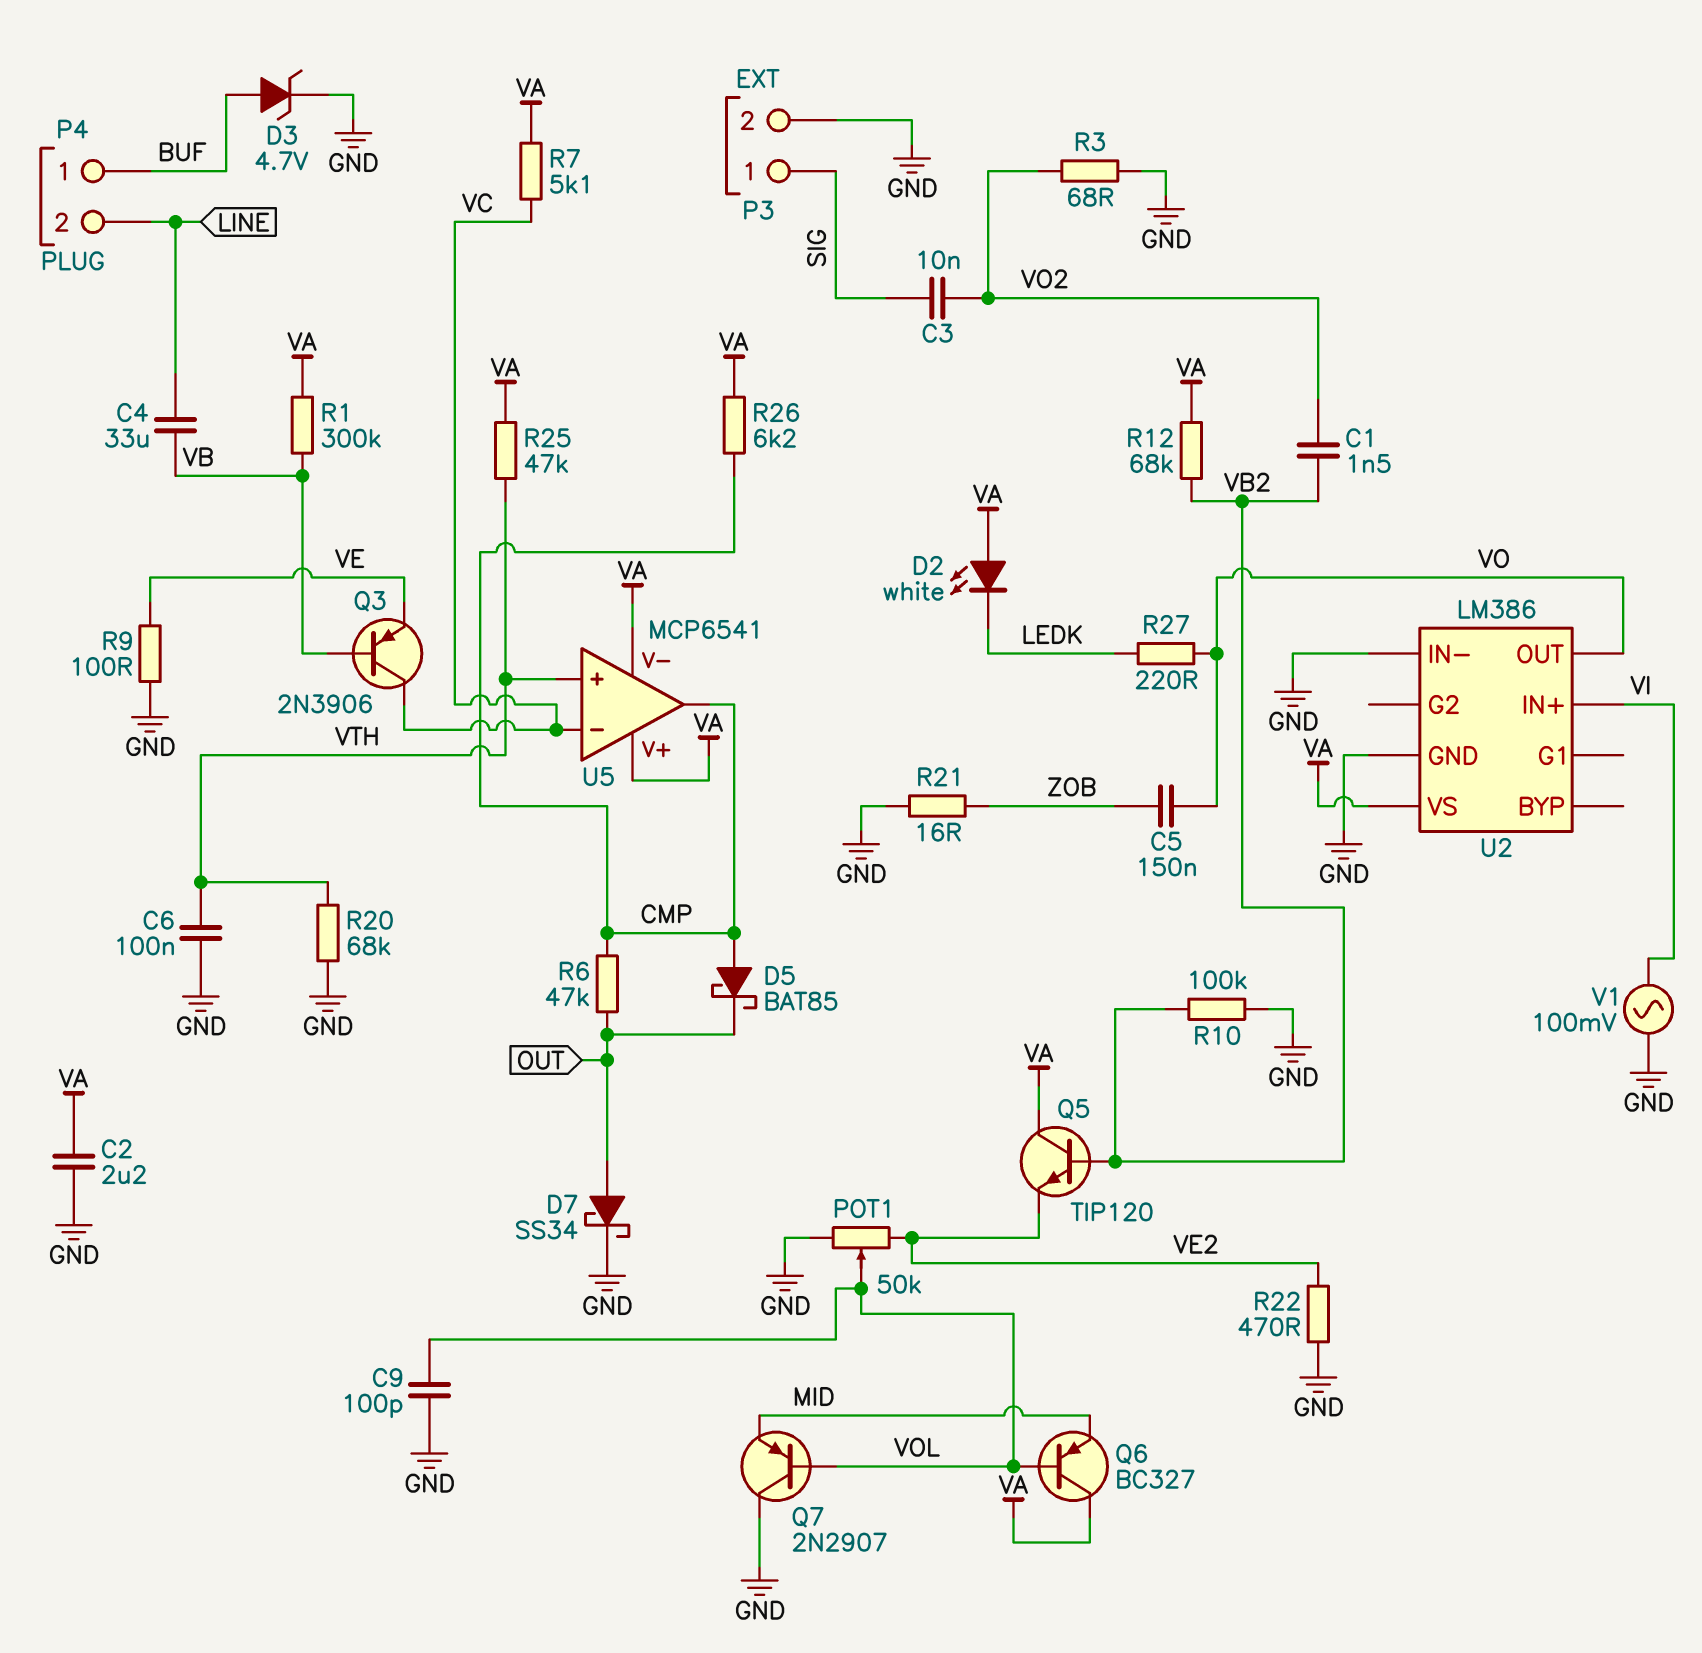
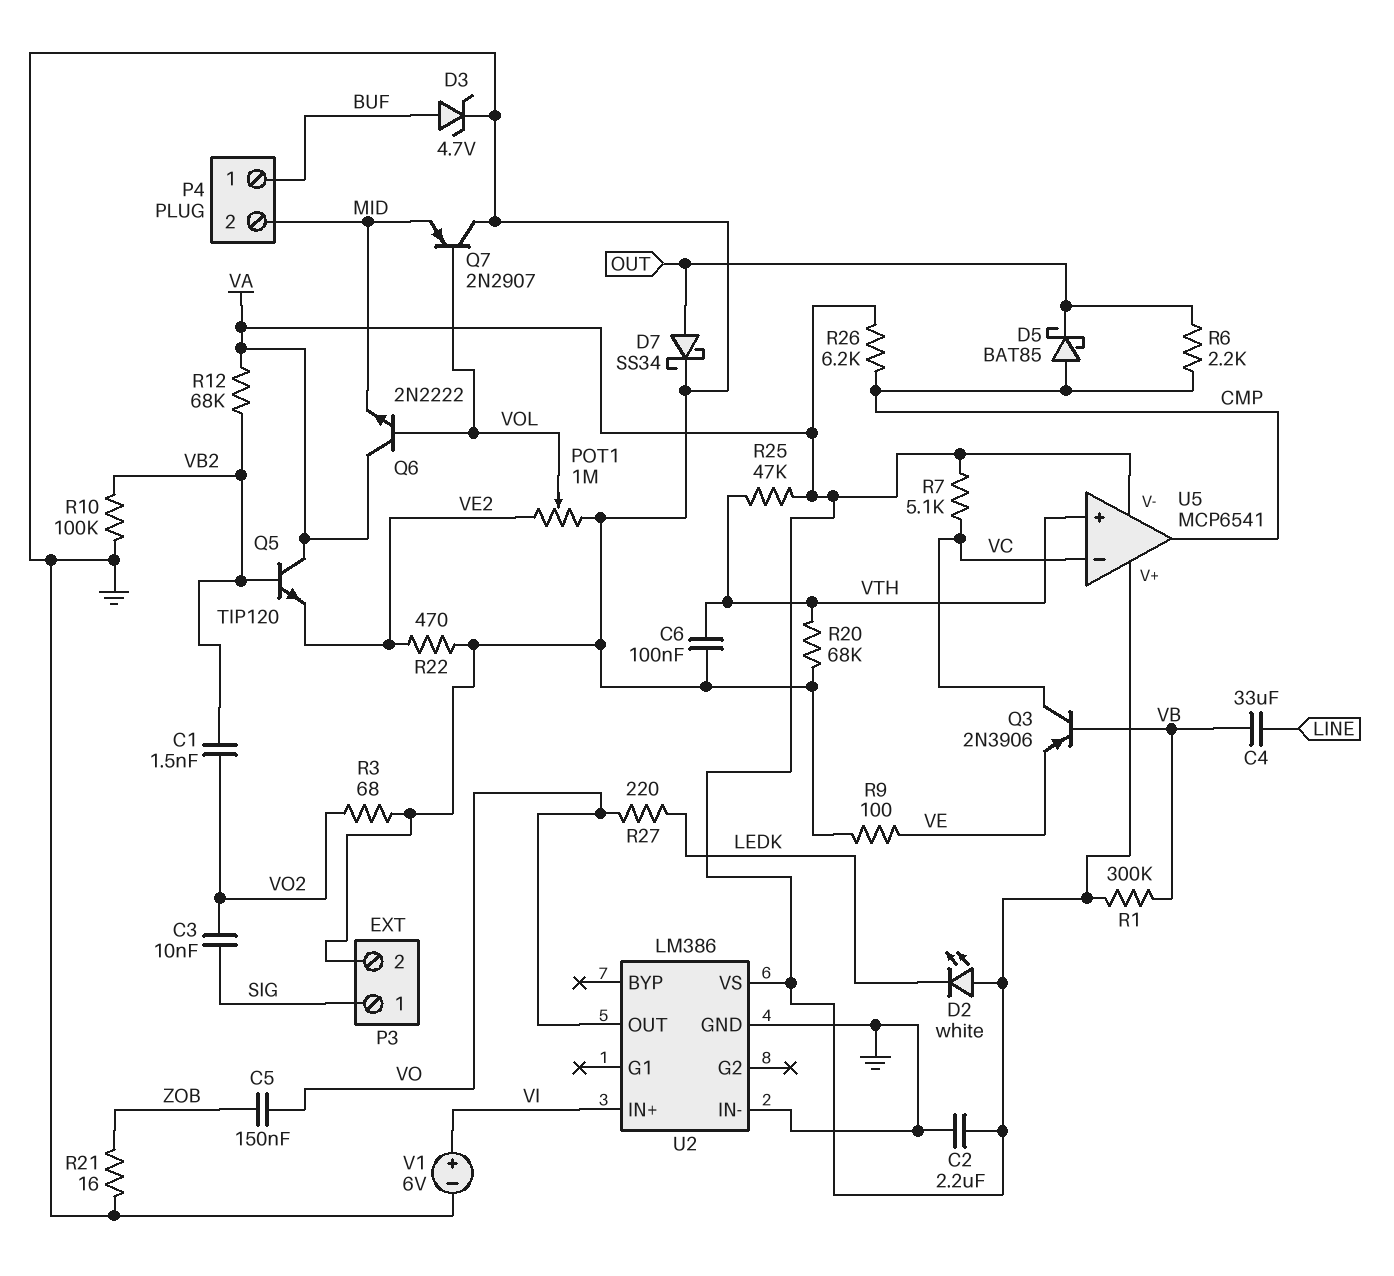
C9: 100pF (GND, VOL) -> none
P4 pin 2: LINE -> MID
POT1: 50k (GND, VE2, wiper VOL) -> 1M (GND, VE2, wiper VOL)
Q6: PNP BC327 (B VOL, C VA, E MID) -> NPN 2N2222 (B VOL, C VA, E MID)
R6: 47k (CMP, OUT) -> 2.2k (CMP, OUT)
V1: AC 100mV (GND, VI) -> 6V (plus VI, minus GND)

